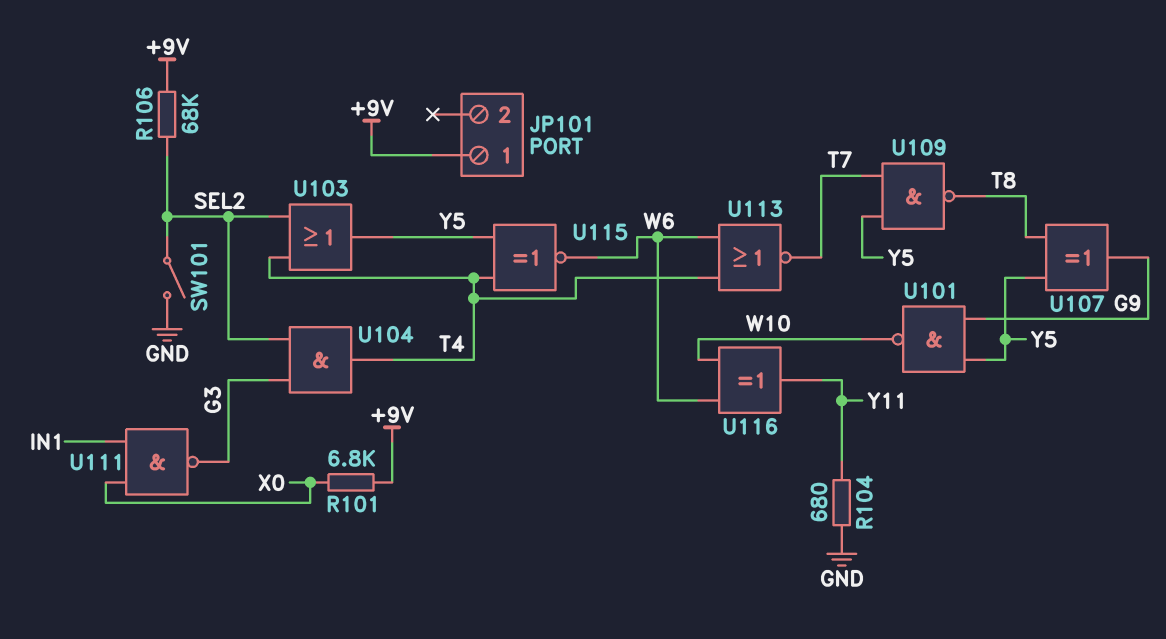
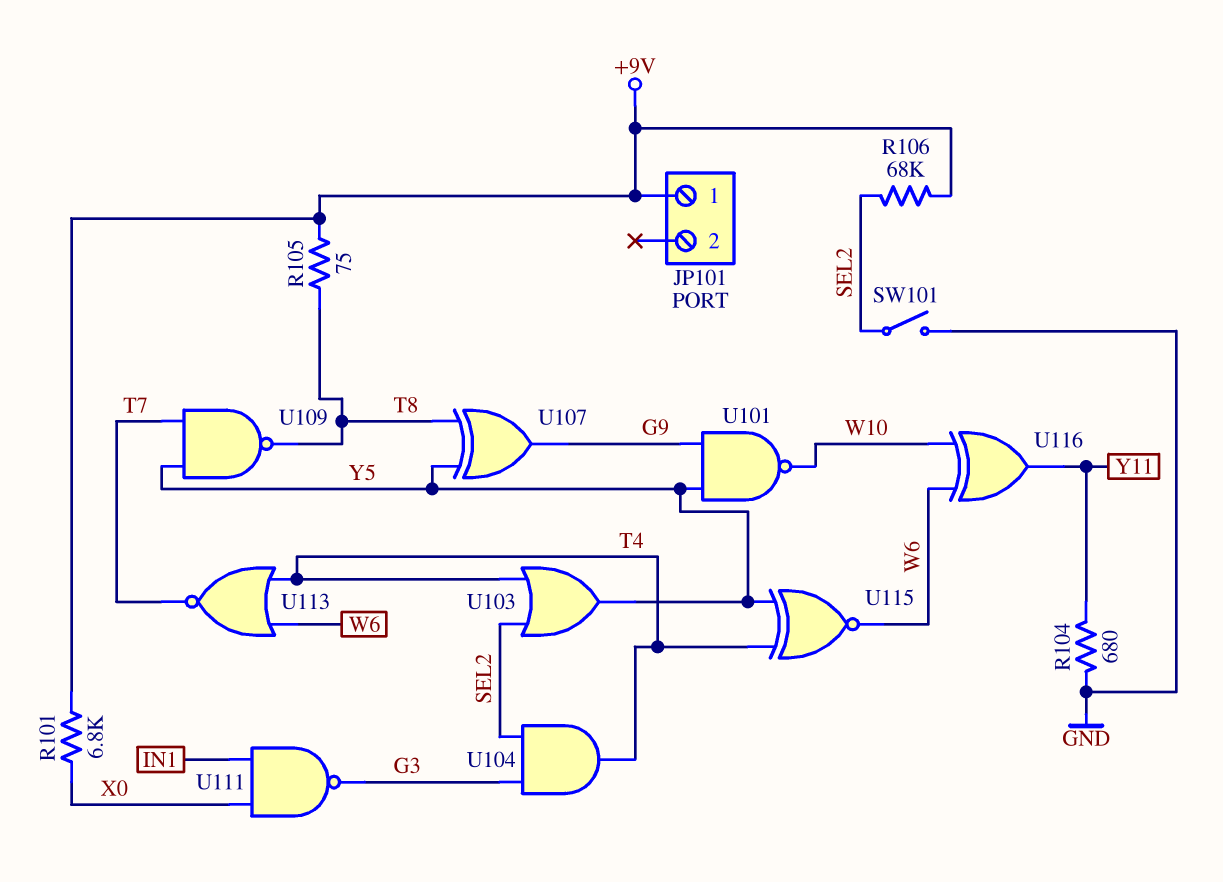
R105: none -> 75 (+9V, T8)

